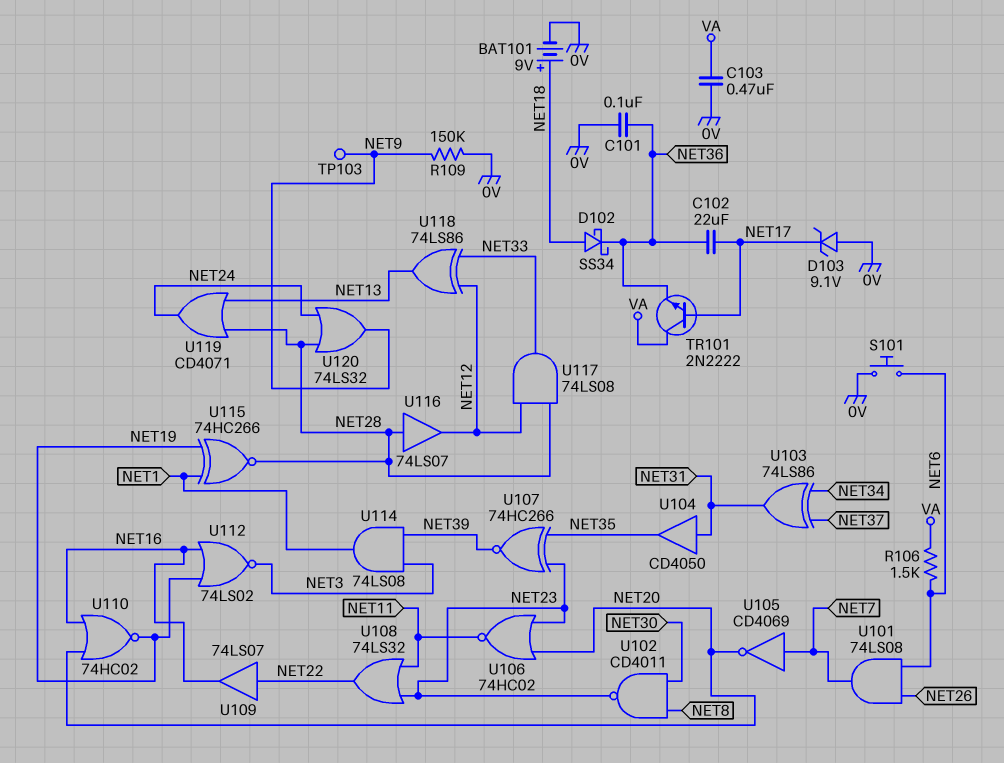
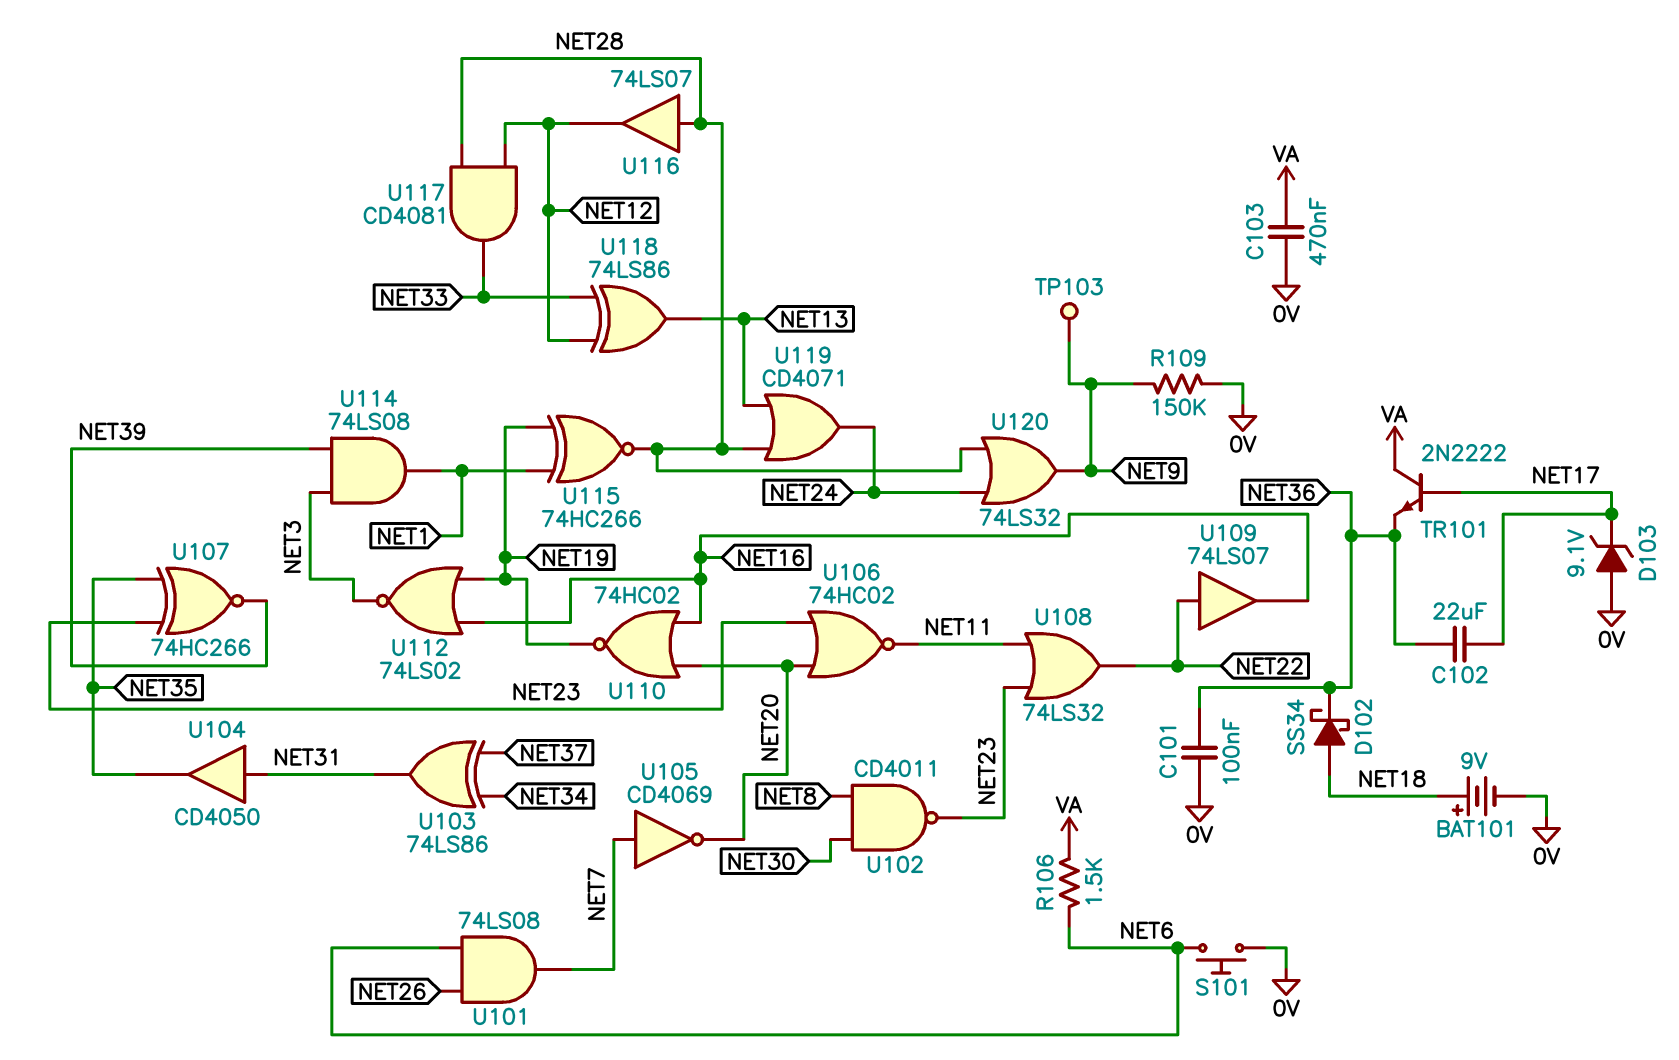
U117: AND 74LS08 (in NET12, in NET28, out NET33) -> AND CD4081 (in NET12, in NET28, out NET33)

